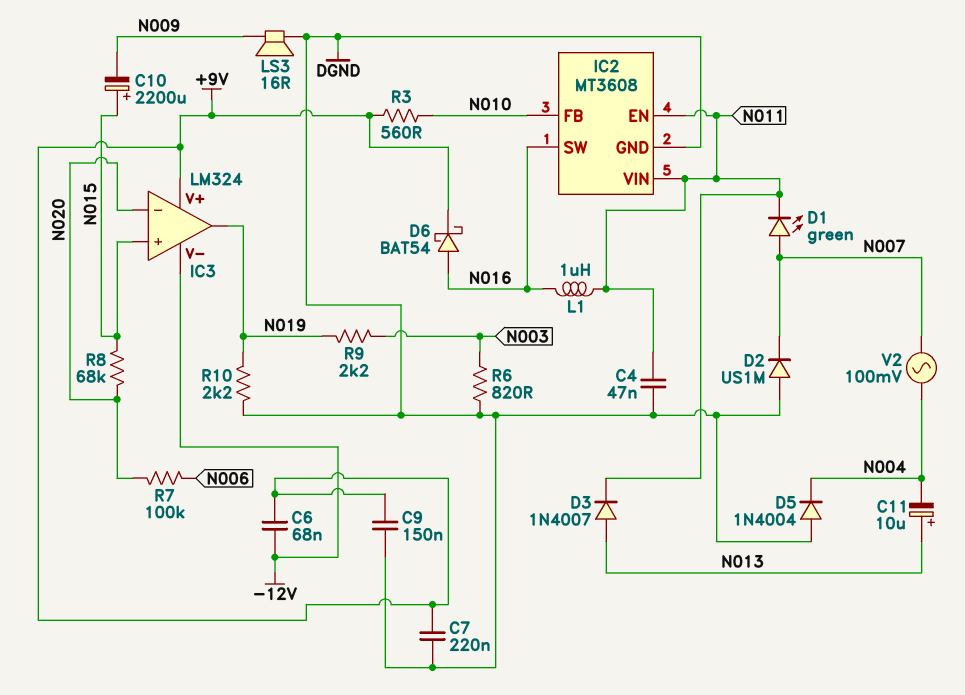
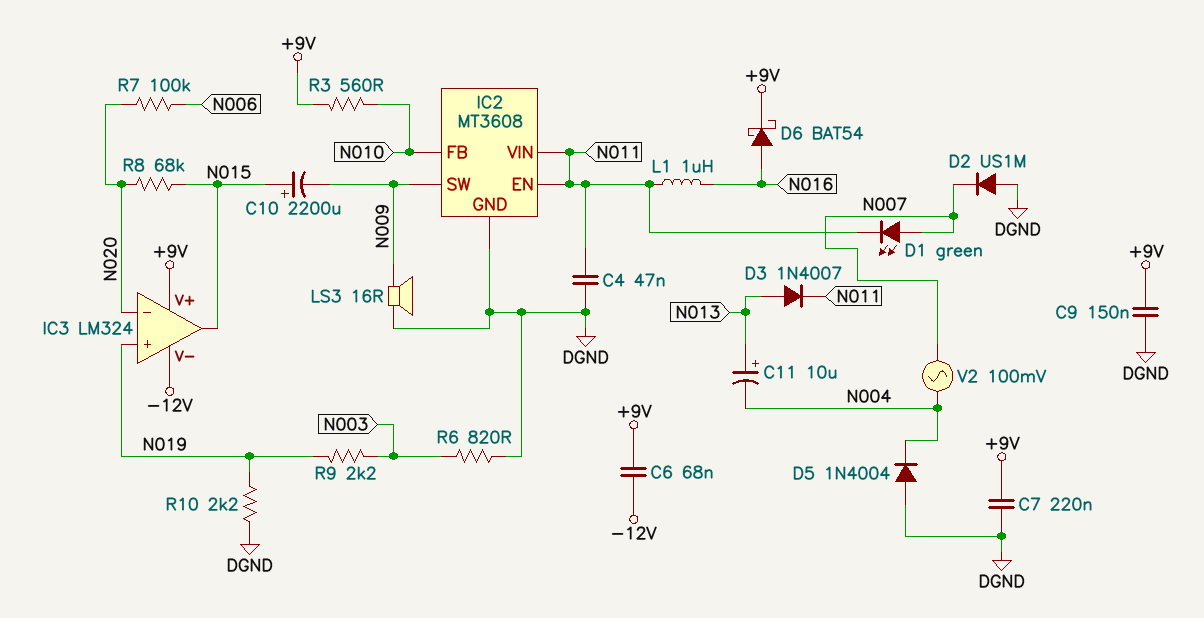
IC2 pin SW: N016 -> N009
IC3 pin in+: N015 -> N019
IC3 pin out: N019 -> N015

